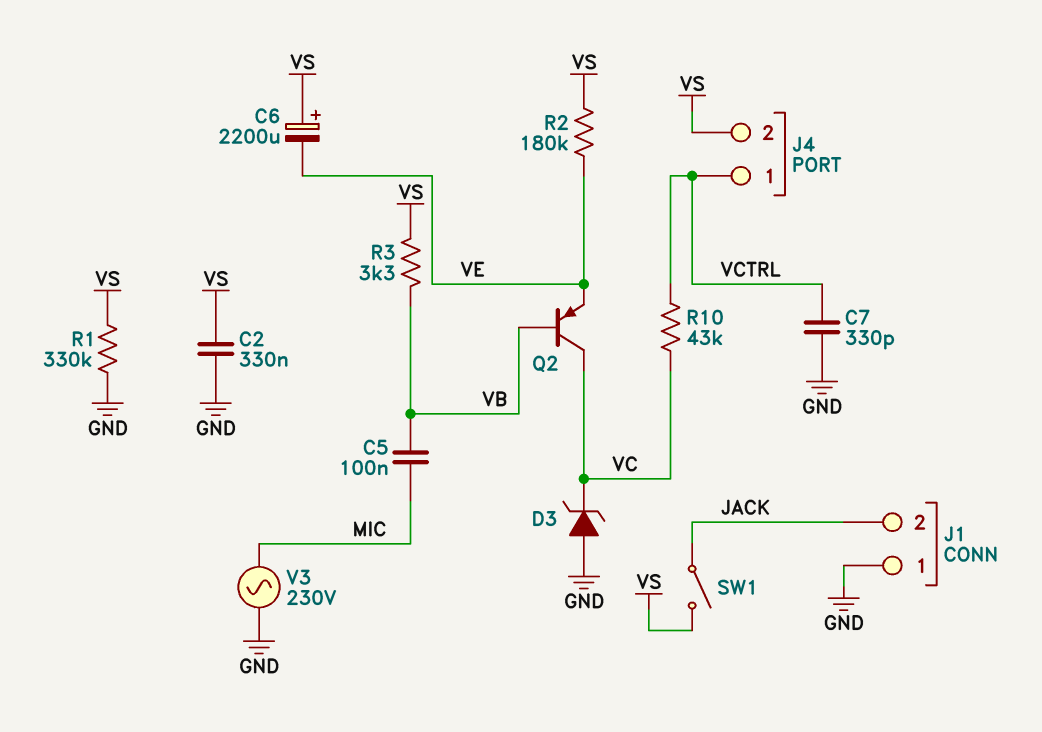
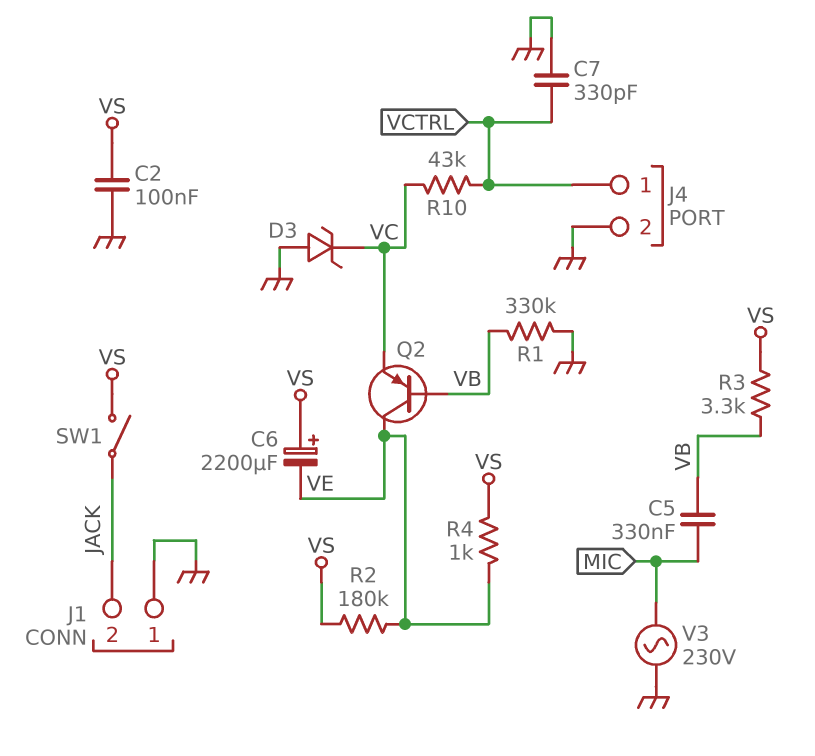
C2: 330nF (GND, VS) -> 100nF (GND, VS)
C5: 100nF (MIC, VB) -> 330nF (MIC, VB)
J4 pin 2: VS -> GND
Q2: PNP (B VB, C VC, E VE) -> PNP (B VB, C VE, E VC)
R1: 330k (GND, VS) -> 330k (GND, VB)
R4: none -> 1k (VE, VS)

